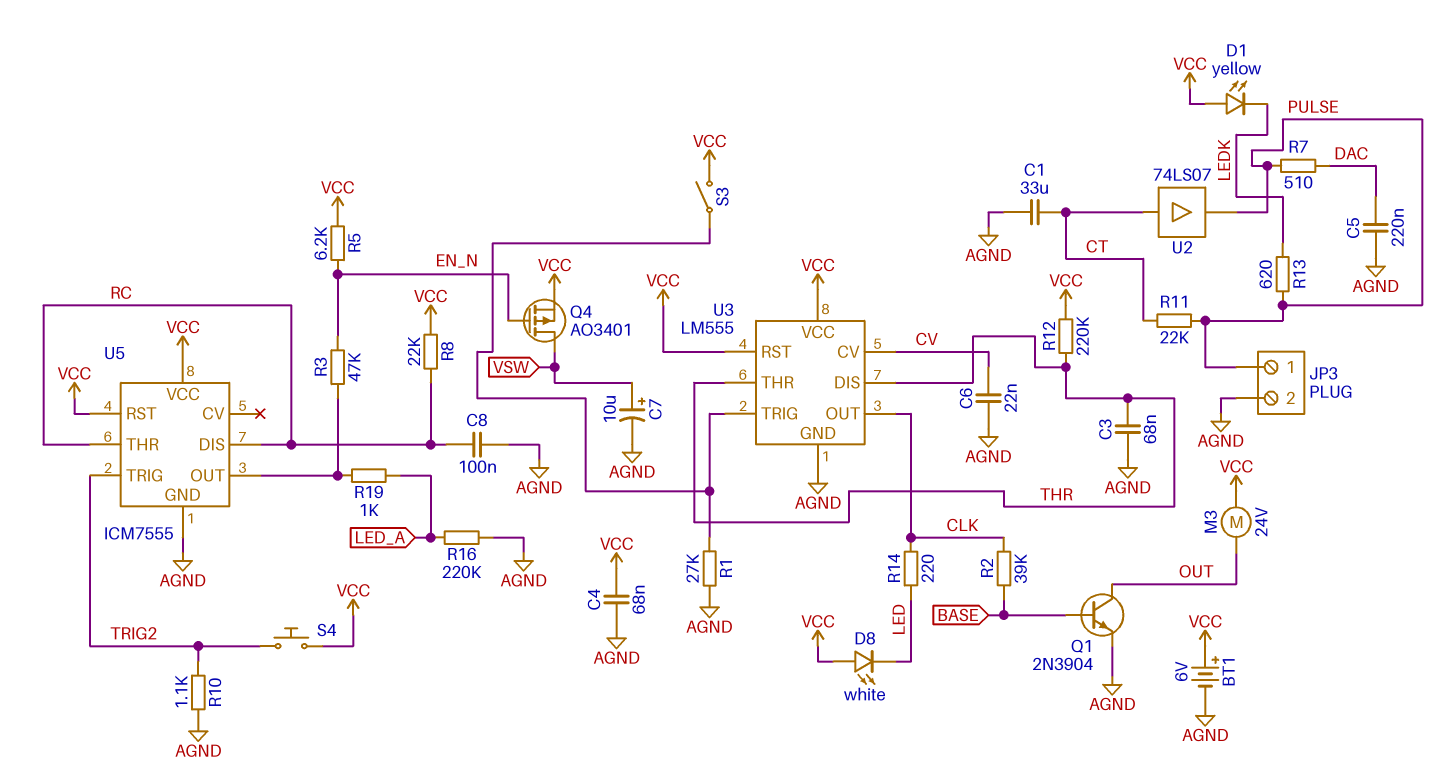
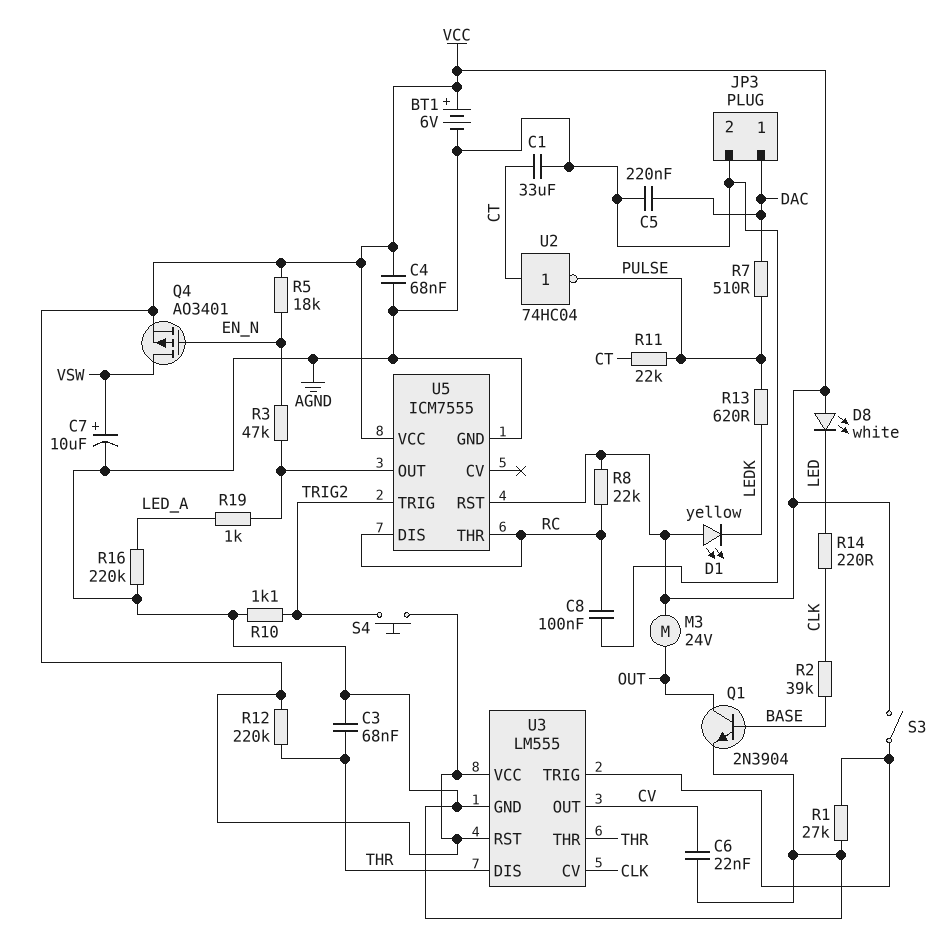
JP3 pin 1: PULSE -> DAC
R5: 6.2k (EN_N, VCC) -> 18k (EN_N, VCC)
U2: buffer 74LS07 (in CT, out PULSE) -> NOT 74HC04 (in CT, out PULSE)
U3 pin CV: CV -> CLK
U3 pin OUT: CLK -> CV

